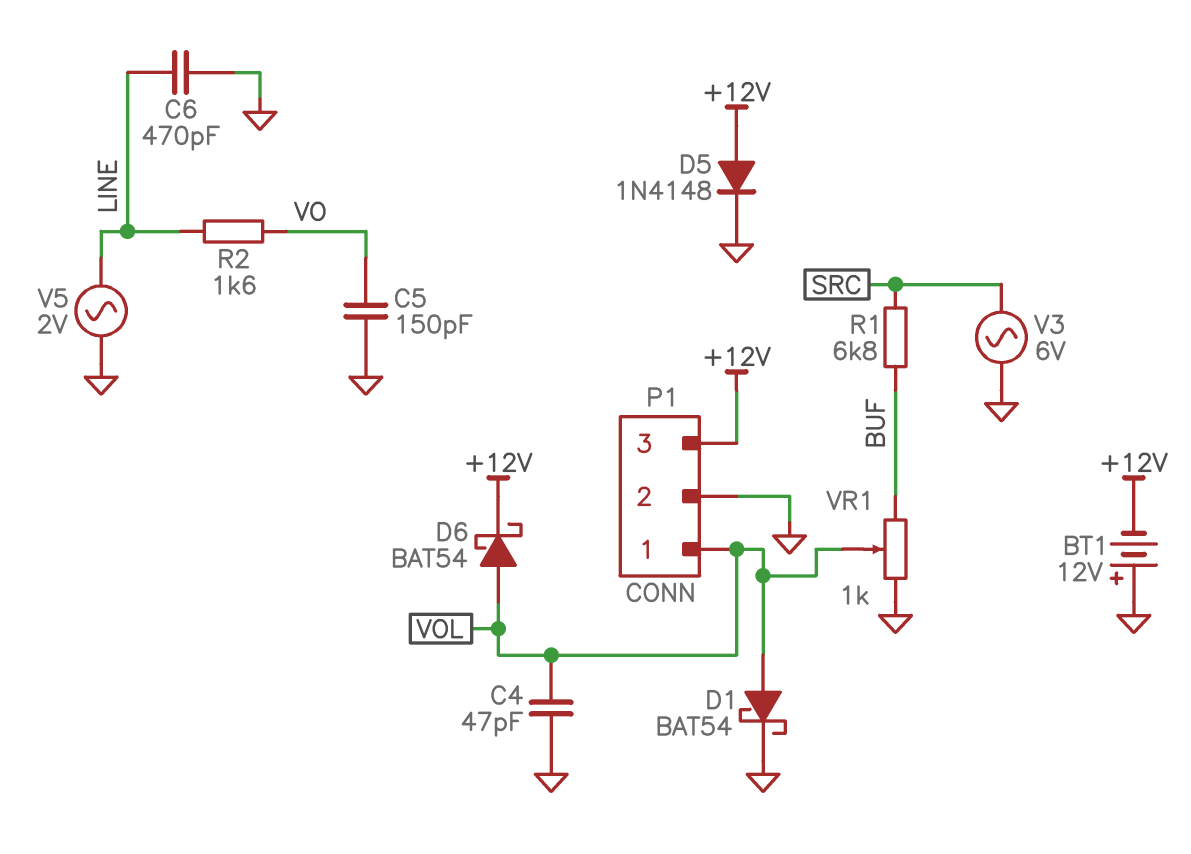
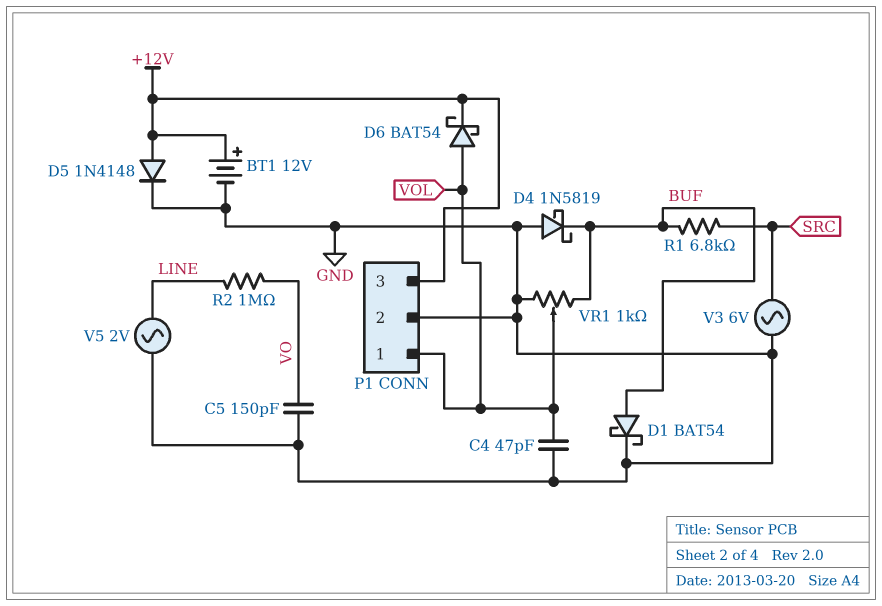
BT1: 12V (plus GND, minus +12V) -> 12V (plus +12V, minus GND)
C6: 470pF (GND, LINE) -> none
D1: schottky BAT54 (A VOL, K GND) -> schottky BAT54 (A BUF, K GND)
D4: none -> schottky 1N5819 (A GND, K BUF)
R2: 1.6k (LINE, VO) -> 1M (LINE, VO)

